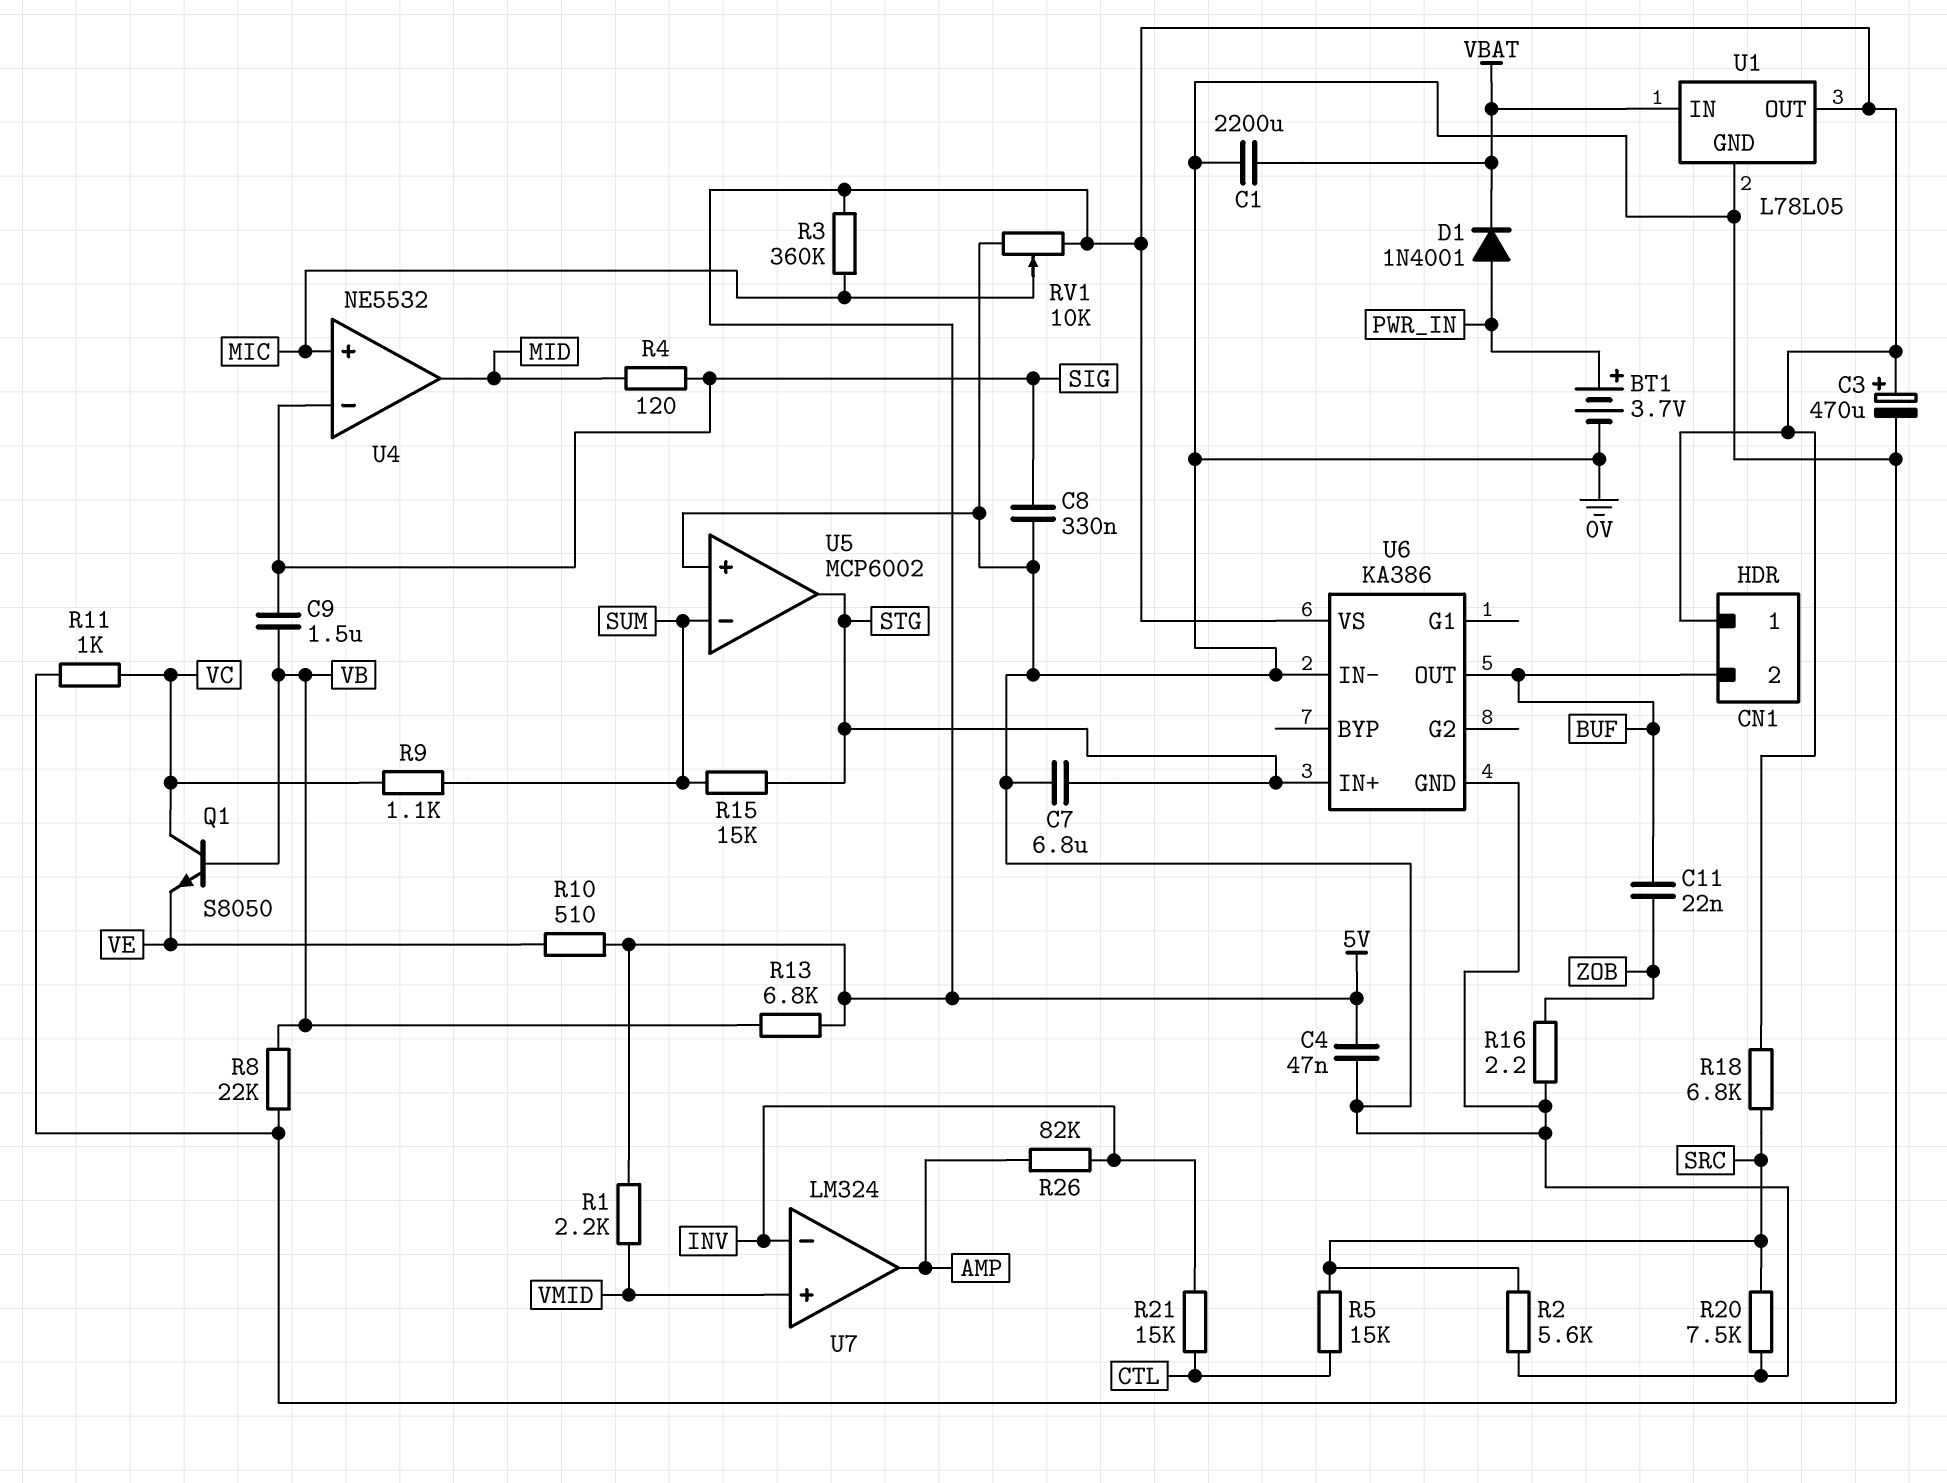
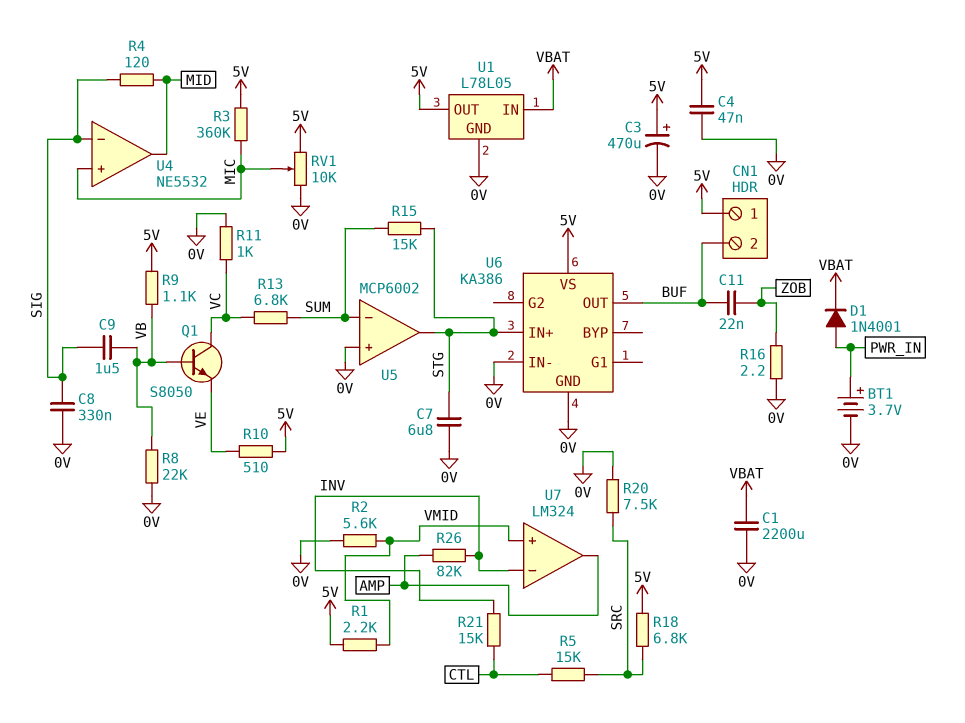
R2: 5.6k (0V, SRC) -> 5.6k (0V, VMID)
R9: 1.1k (SUM, VC) -> 1.1k (5V, VB)
R13: 6.8k (5V, VB) -> 6.8k (SUM, VC)

